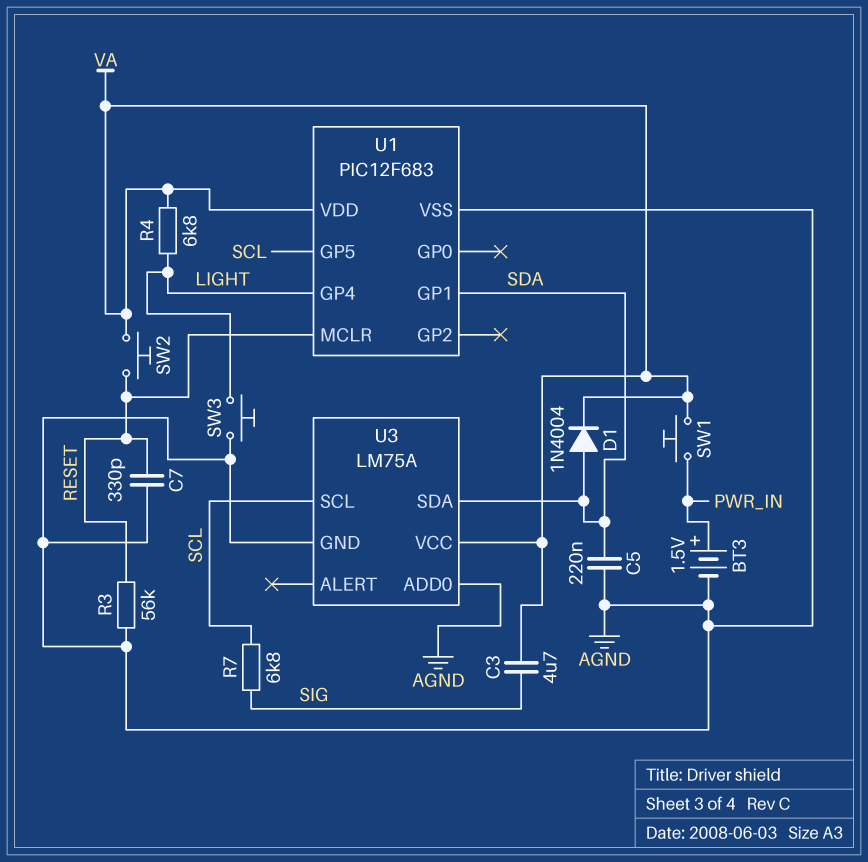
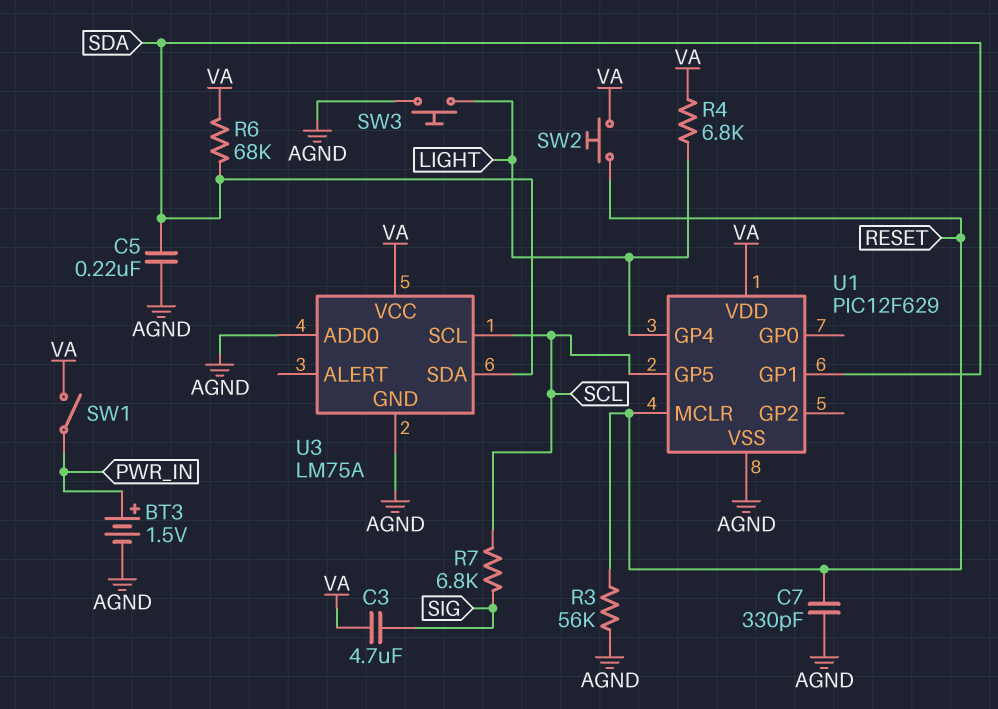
D1: diode 1N4004 (A SDA, K VA) -> none
R6: none -> 68k (SDA, VA)
SW1: button (PWR_IN, VA) -> switch (PWR_IN, VA)
U1: PIC12F683 -> PIC12F629

